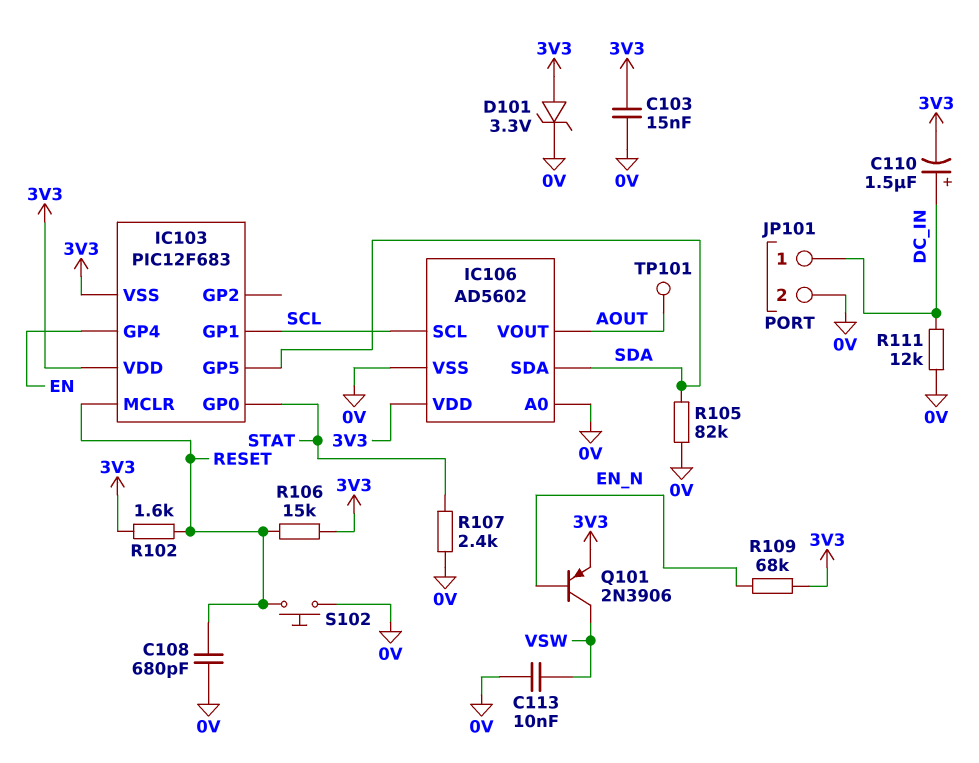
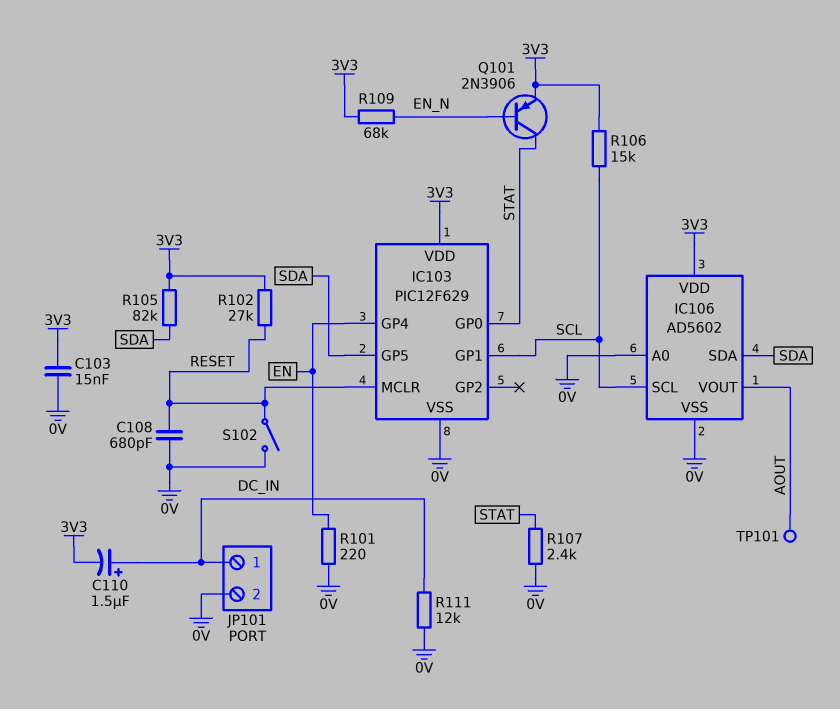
C113: 10nF (0V, VSW) -> none
D101: zener 3.3V (A 3V3, K 0V) -> none
IC103: PIC12F683 -> PIC12F629
IC103 pin VSS: 3V3 -> 0V
Q101: PNP 2N3906 (B EN_N, C VSW, E 3V3) -> PNP 2N3906 (B EN_N, C STAT, E 3V3)
R101: none -> 220 (0V, EN)
R102: 1.6k (3V3, RESET) -> 27k (3V3, RESET)
R105: 82k (0V, SDA) -> 82k (3V3, SDA)
R106: 15k (3V3, RESET) -> 15k (3V3, SCL)
S102: button (0V, RESET) -> switch (0V, RESET)

